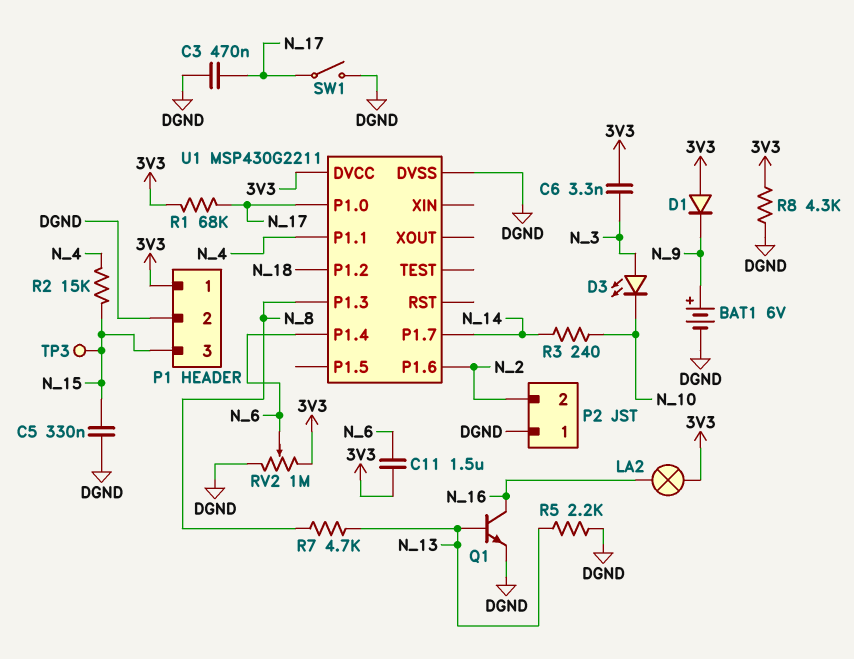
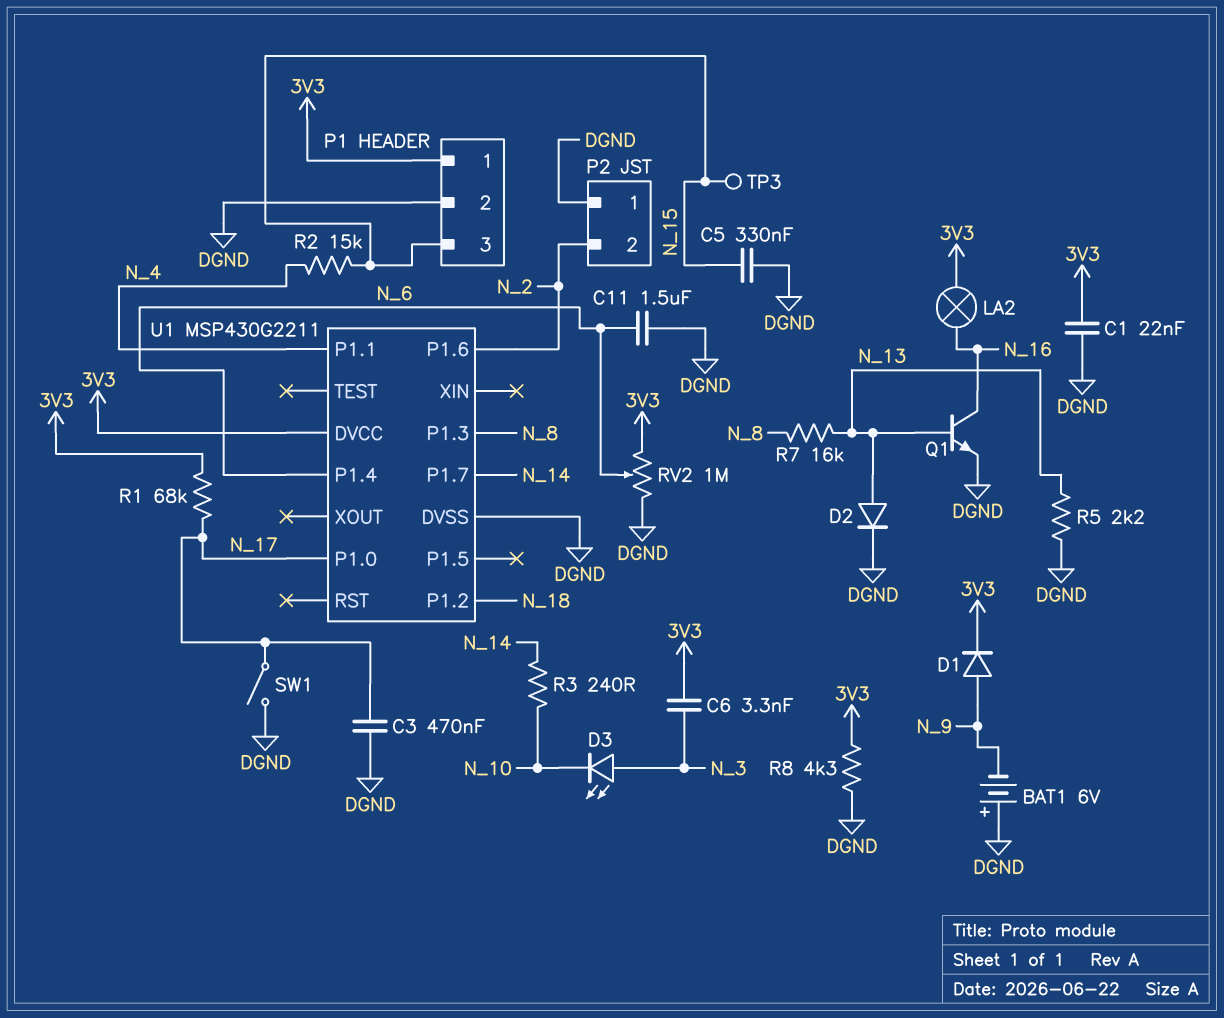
BAT1: 6V (plus N_9, minus DGND) -> 6V (plus DGND, minus N_9)
C1: none -> 22nF (3V3, DGND)
C11: 1.5uF (3V3, N_6) -> 1.5uF (DGND, N_6)
D1: diode (A 3V3, K N_9) -> diode (A N_9, K 3V3)
D2: none -> diode (A N_13, K DGND)
R7: 4.7k (N_8, N_13) -> 16k (N_8, N_13)

